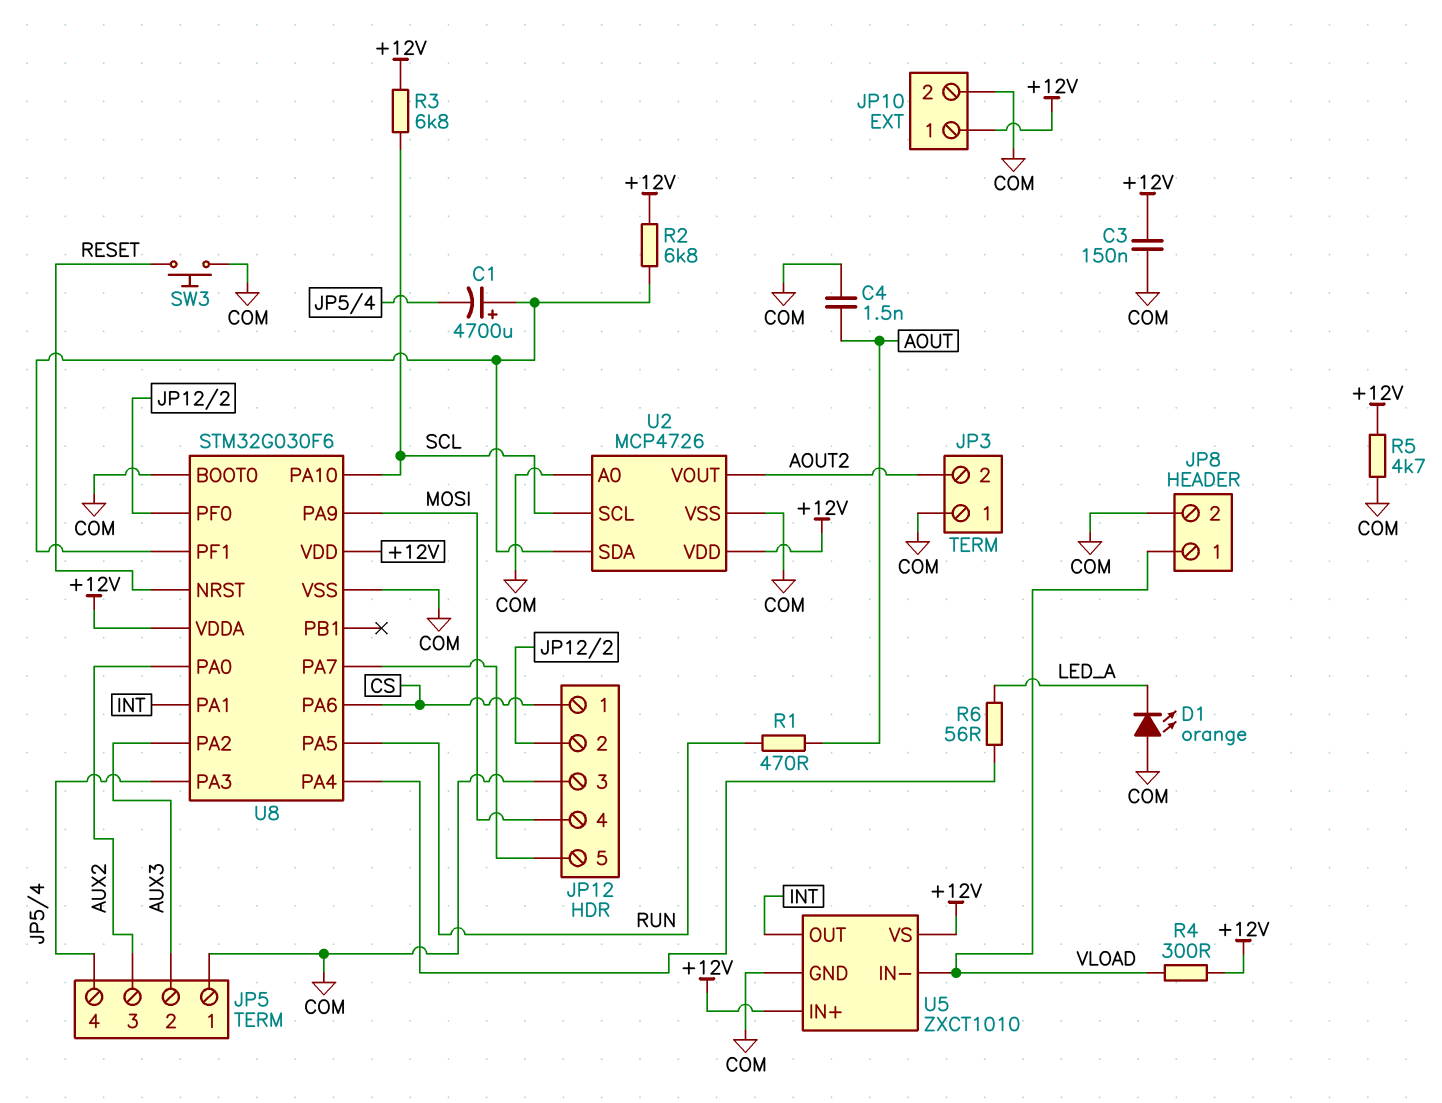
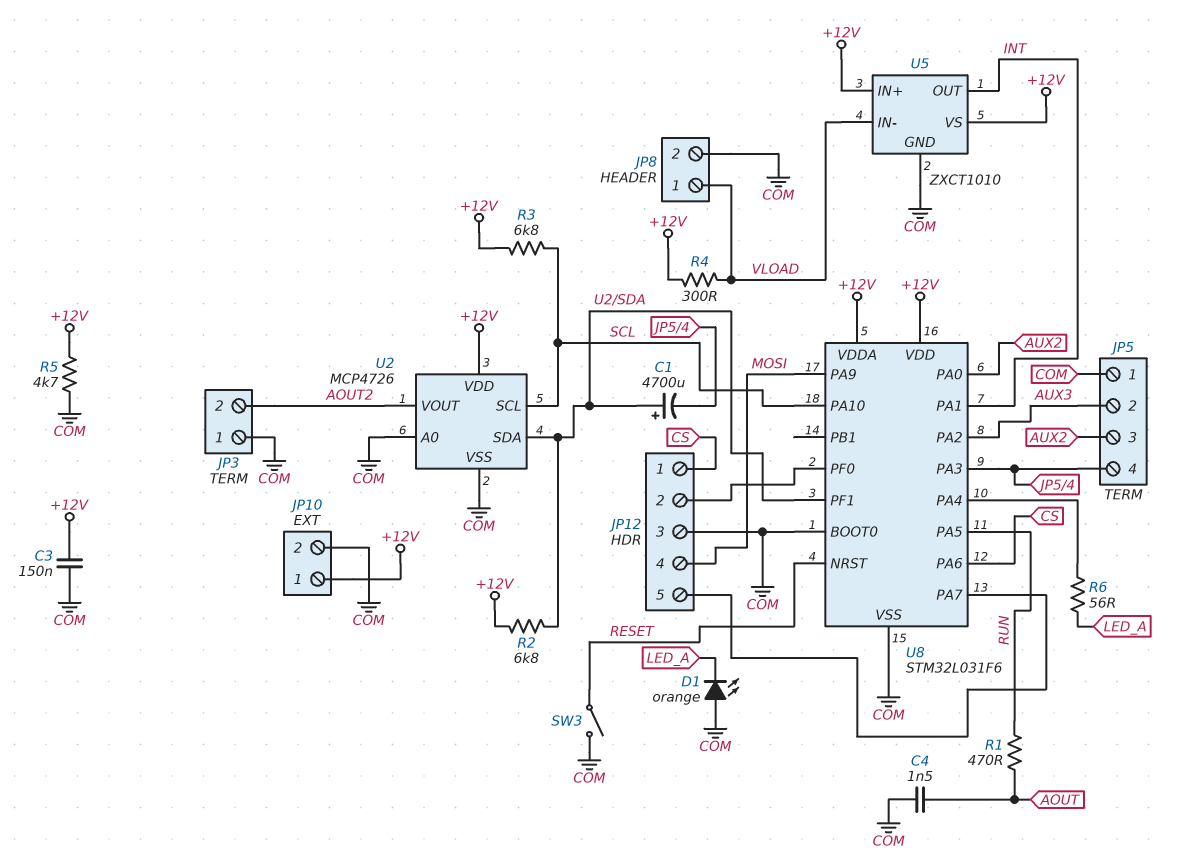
SW3: button (COM, RESET) -> switch (COM, RESET)
U8: STM32G030F6 -> STM32L031F6

